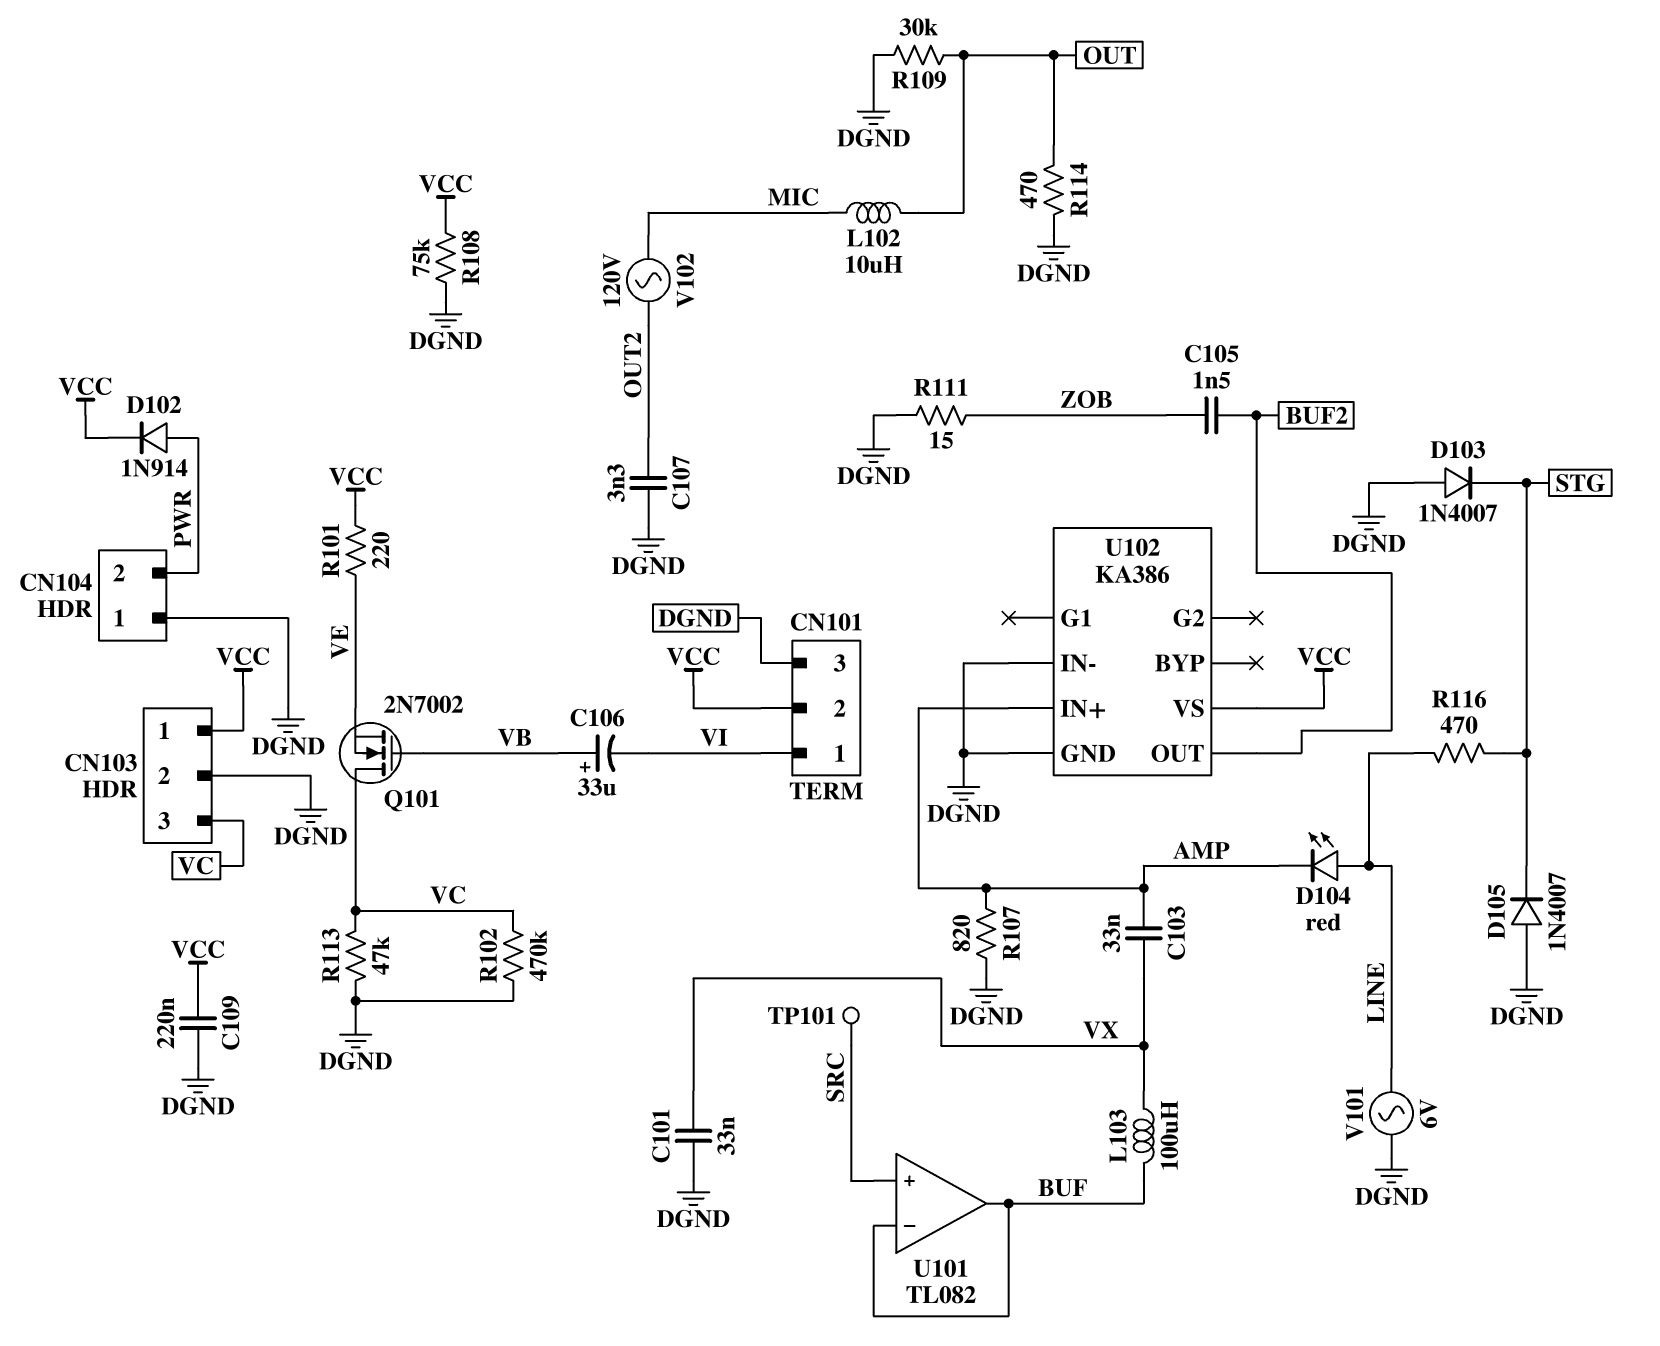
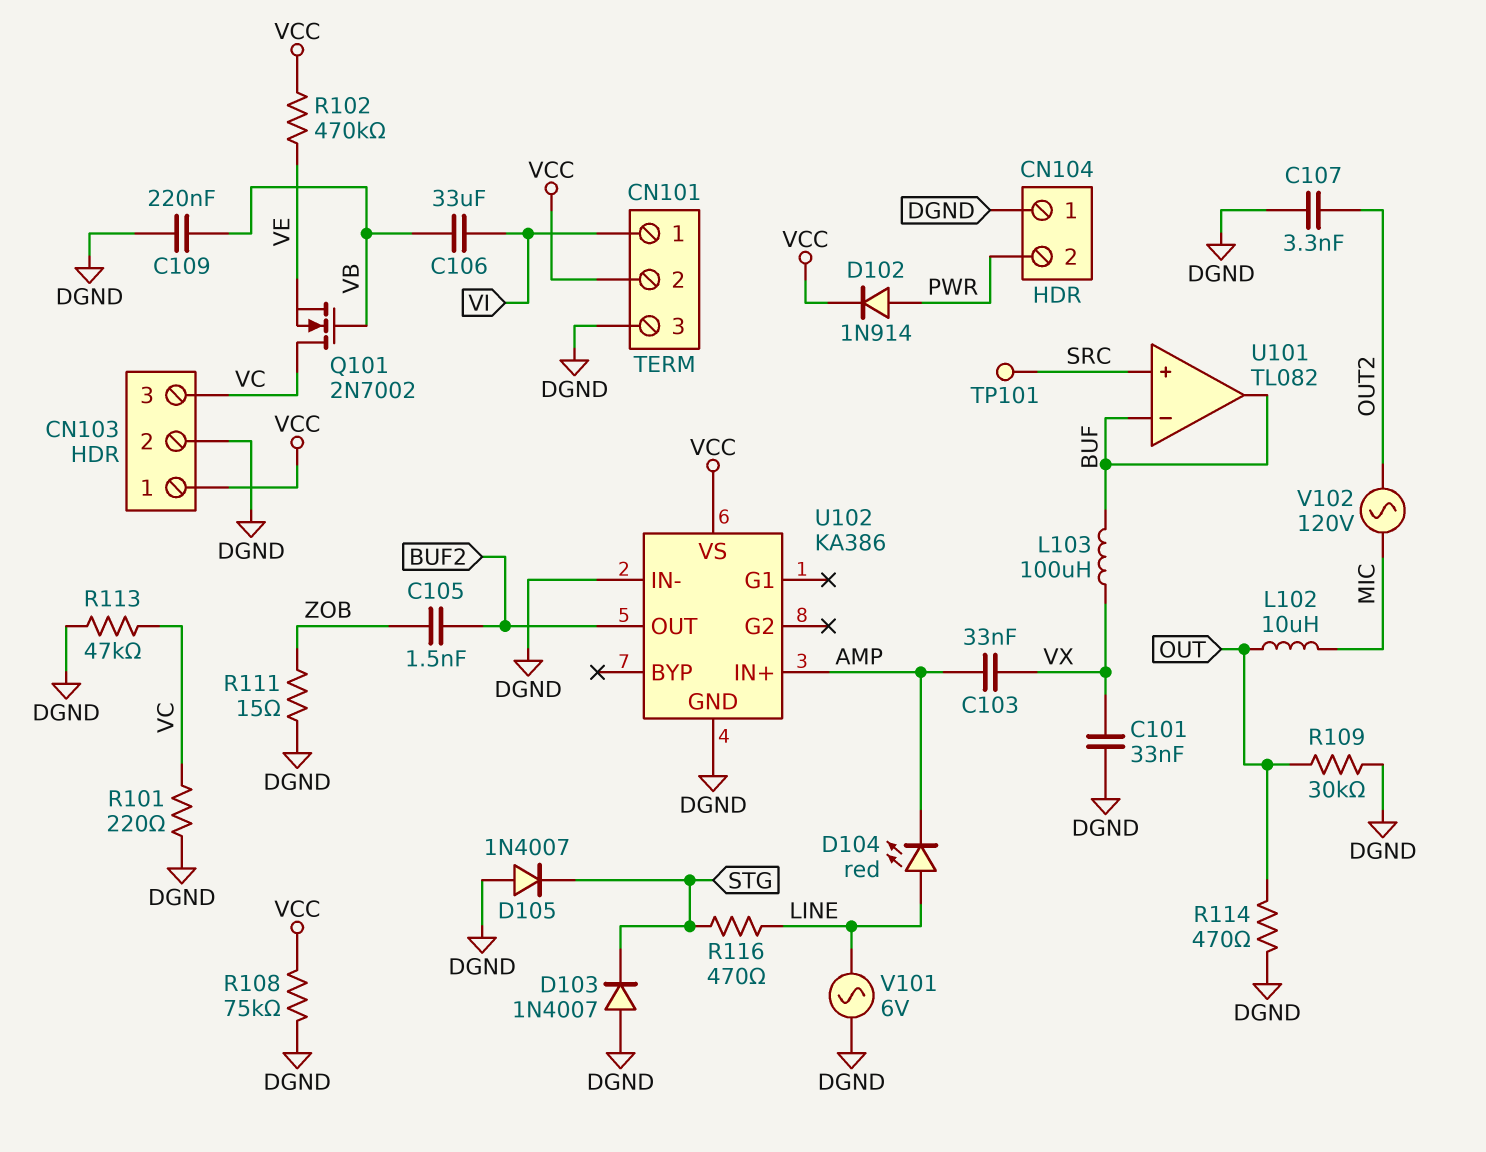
C106: 33uF (plus VB, minus VI) -> 33uF (VB, VI)
C109: 220nF (DGND, VCC) -> 220nF (DGND, VB)
R101: 220 (VCC, VE) -> 220 (DGND, VC)
R102: 470k (DGND, VC) -> 470k (VCC, VE)
R107: 820 (AMP, DGND) -> none

